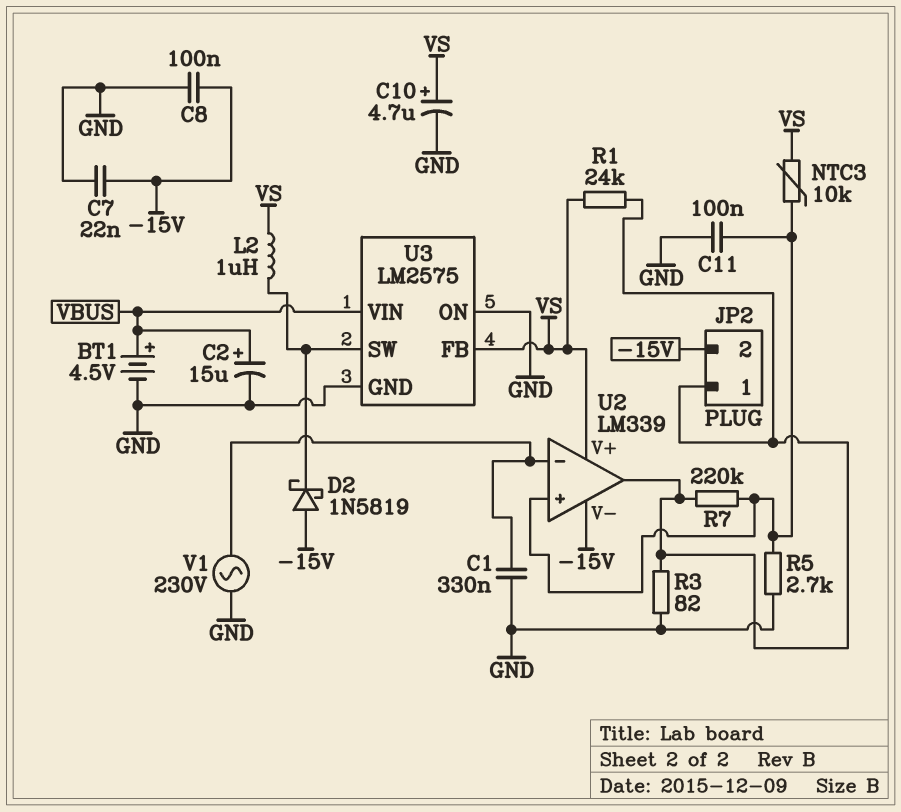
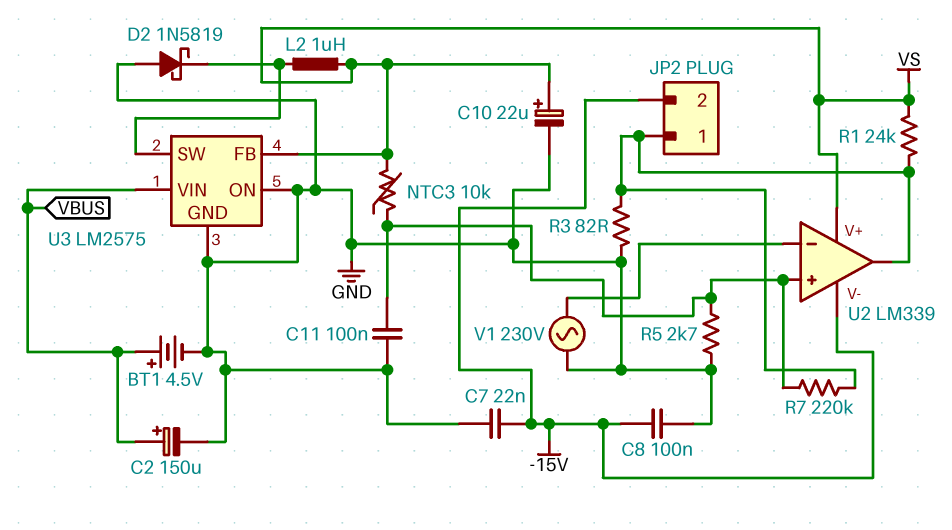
C1: 330nF (GND, U2/in-) -> none
C2: 15uF (plus VBUS, minus GND) -> 150uF (plus VBUS, minus GND)
C10: 4.7uF (plus VS, minus GND) -> 22uF (plus VS, minus GND)
D2: schottky 1N5819 (A -15V, K U3/SW) -> schottky 1N5819 (A GND, K U3/SW)

